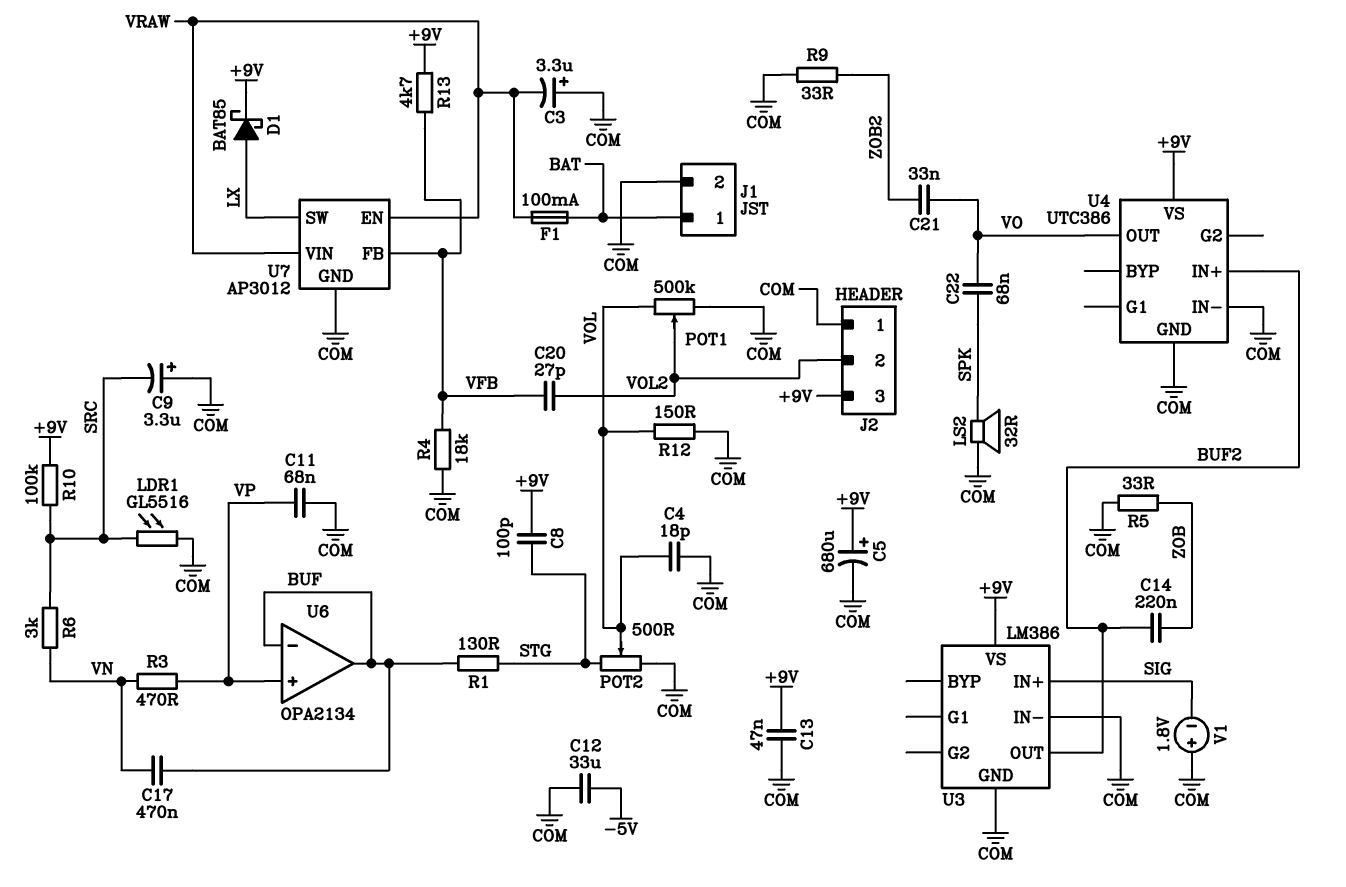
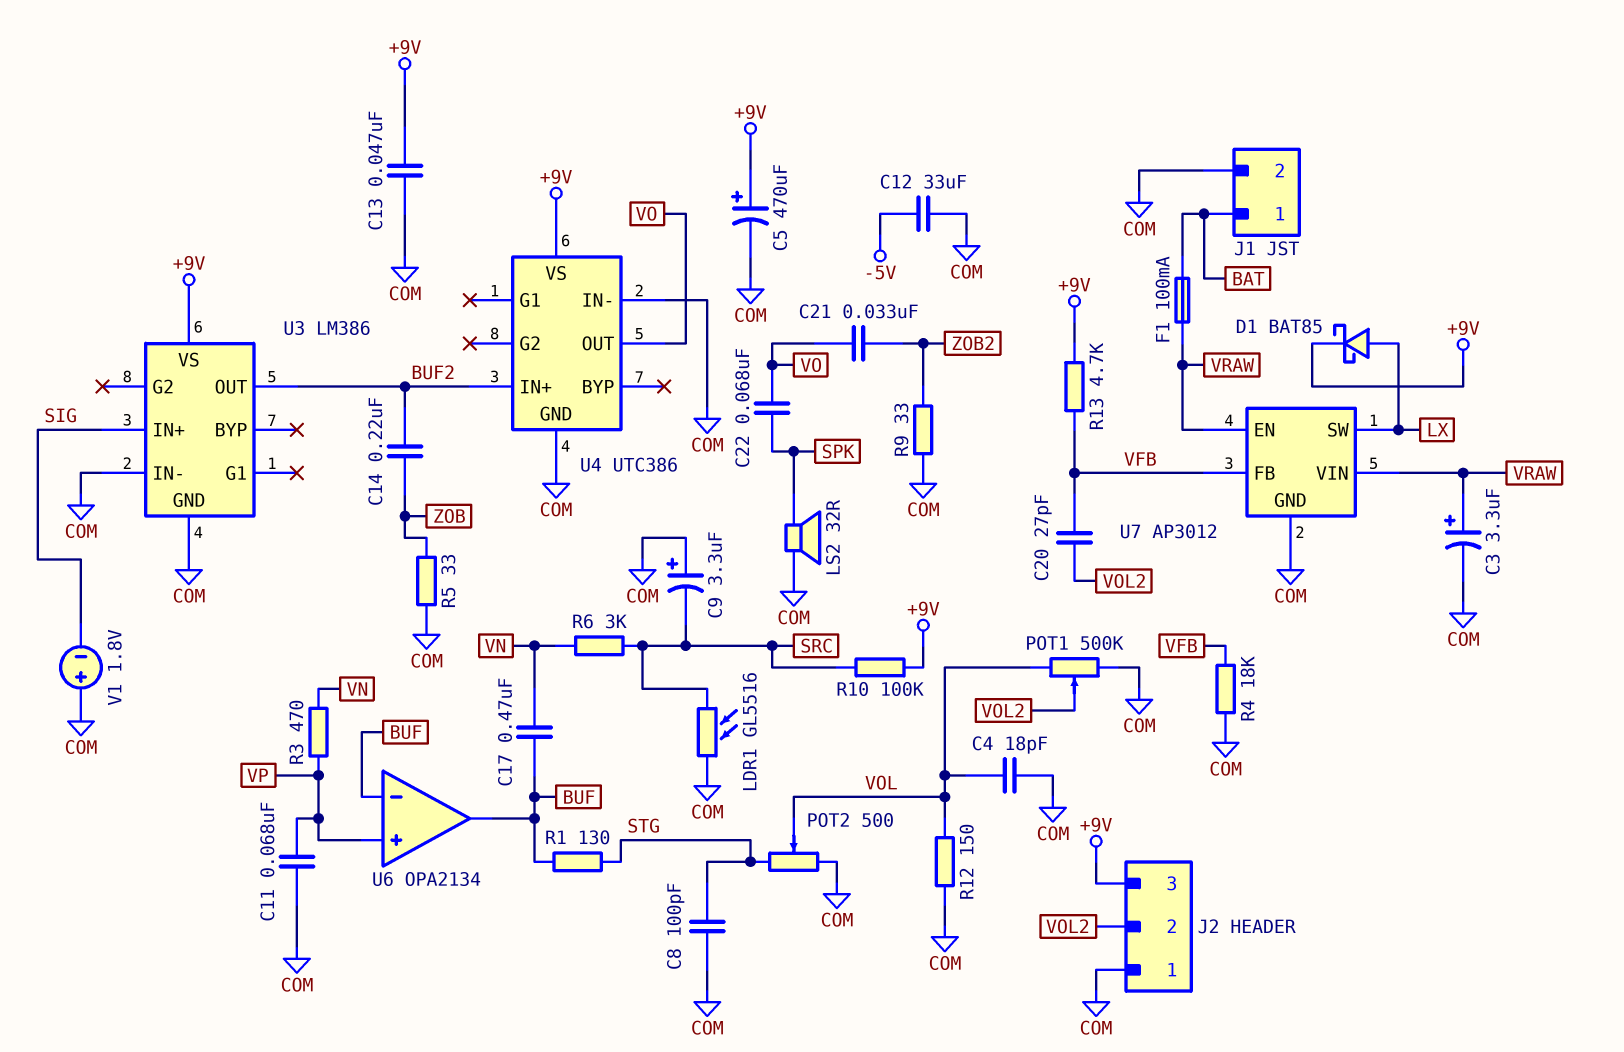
C3: 3.3uF (plus COM, minus VRAW) -> 3.3uF (plus VRAW, minus COM)
C5: 680uF (plus +9V, minus COM) -> 470uF (plus +9V, minus COM)
C8: 100pF (+9V, STG) -> 100pF (COM, STG)

